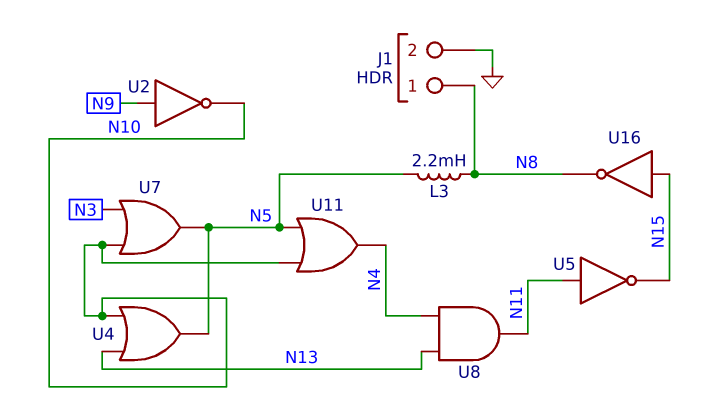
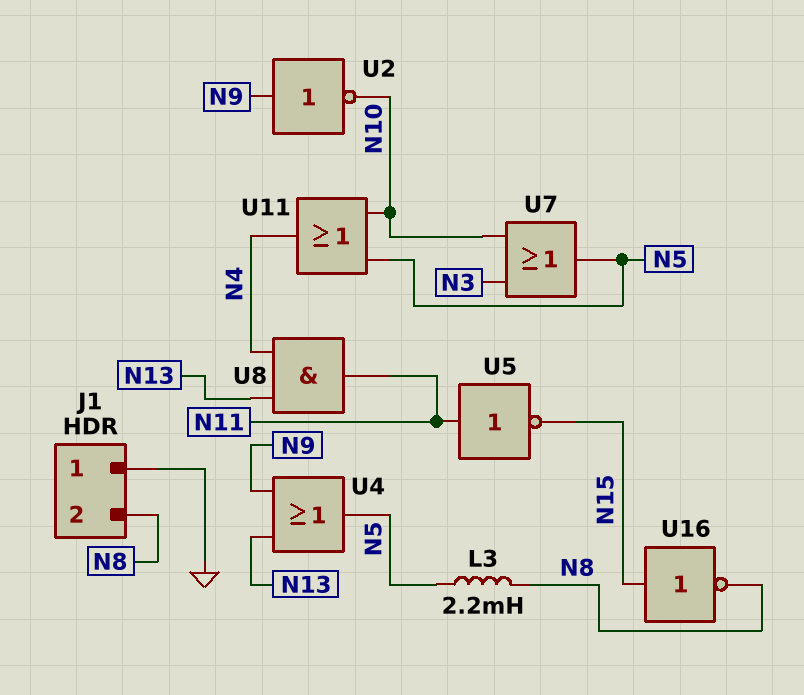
J1 pin 1: N8 -> GND
J1 pin 2: GND -> N8
U4: OR (in N10, in N13, out N5) -> OR (in N9, in N13, out N5)

